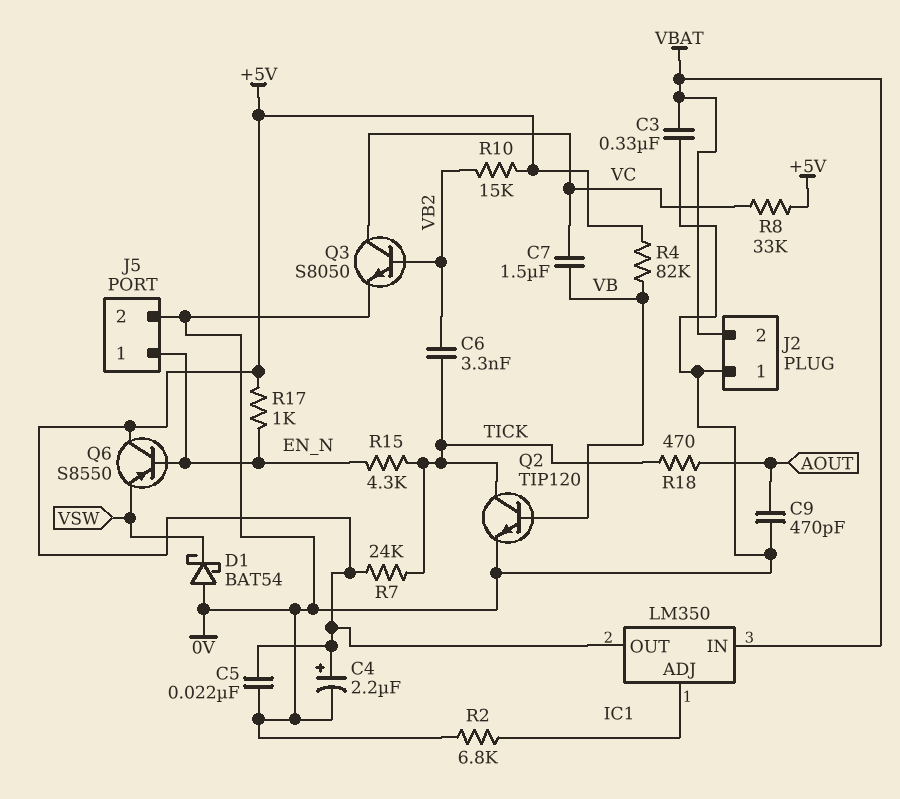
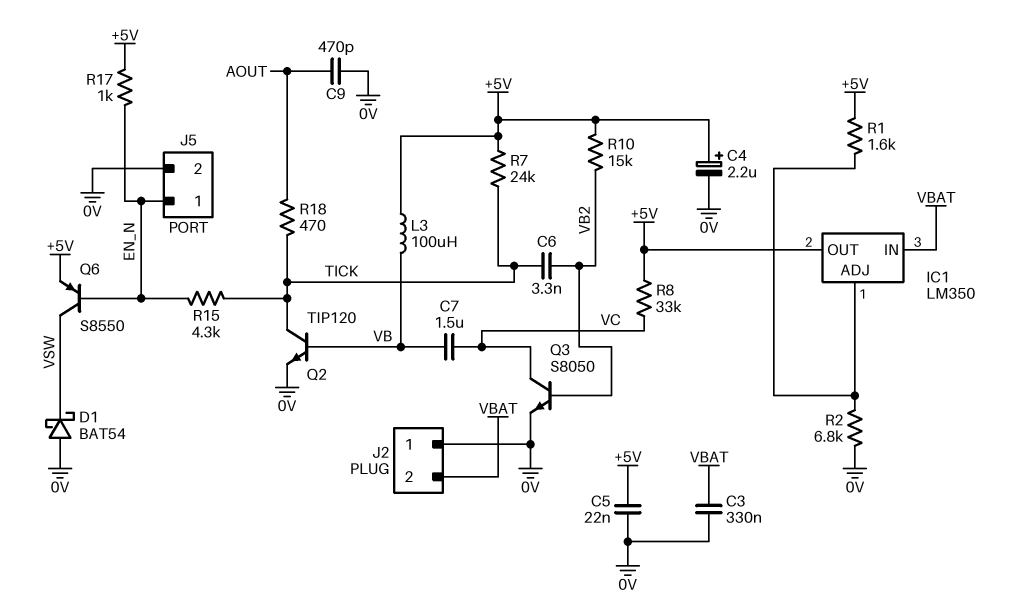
L3: none -> 100uH (+5V, VB)
Q6: PNP S8550 (B EN_N, C +5V, E VSW) -> PNP S8550 (B EN_N, C VSW, E +5V)
R1: none -> 1.6k (+5V, IC1/ADJ)
R4: 82k (+5V, VB) -> none

